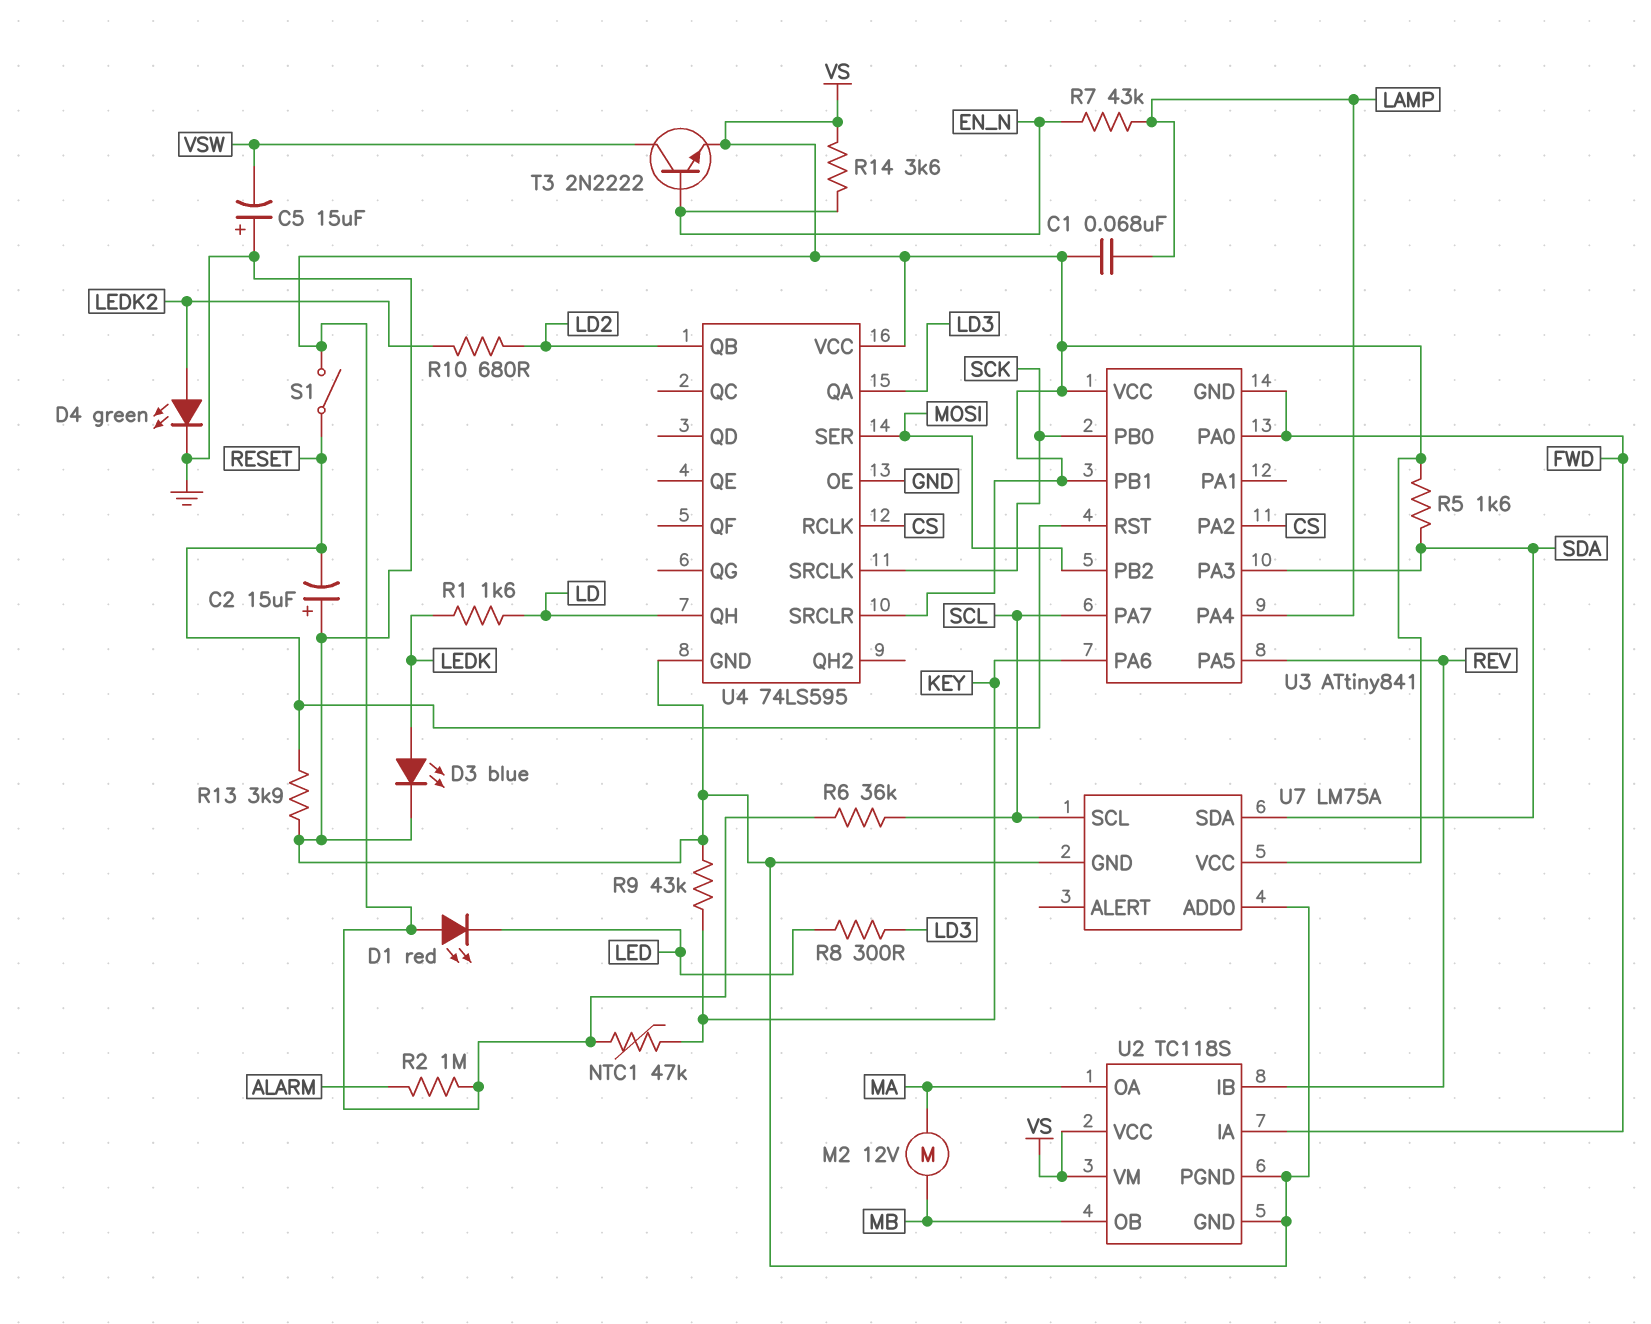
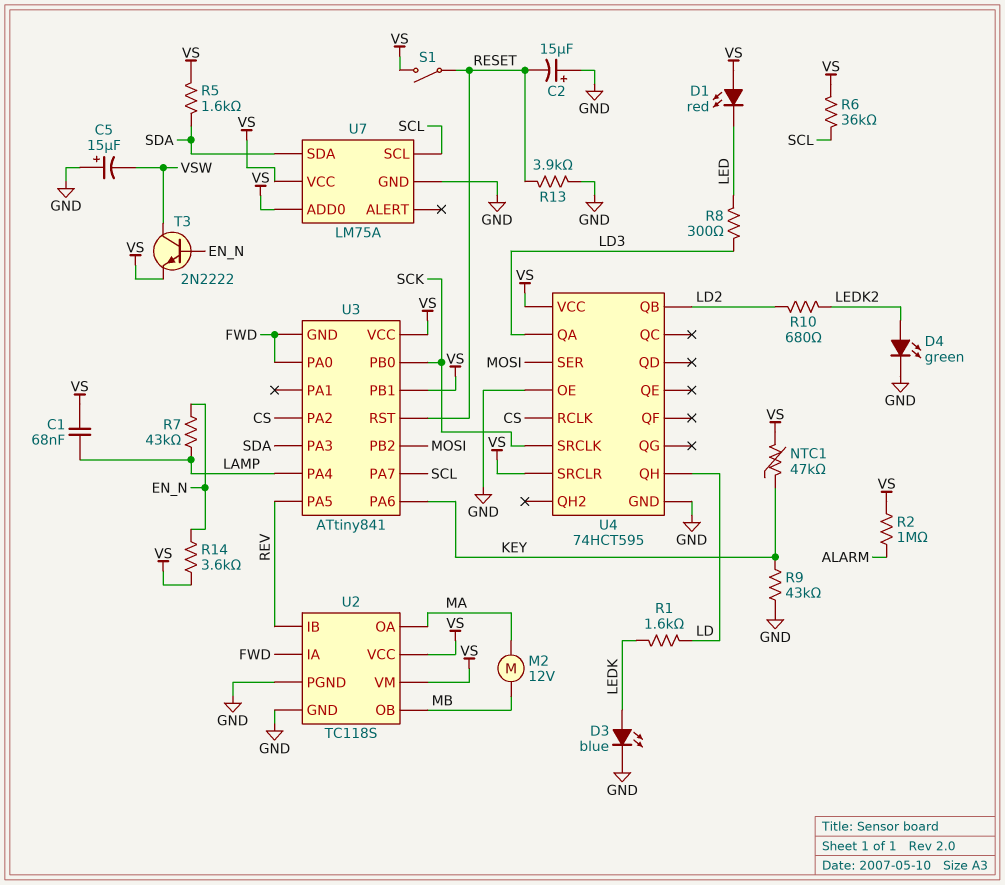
U4: 74LS595 -> 74HCT595
U7 pin ADD0: GND -> VS

